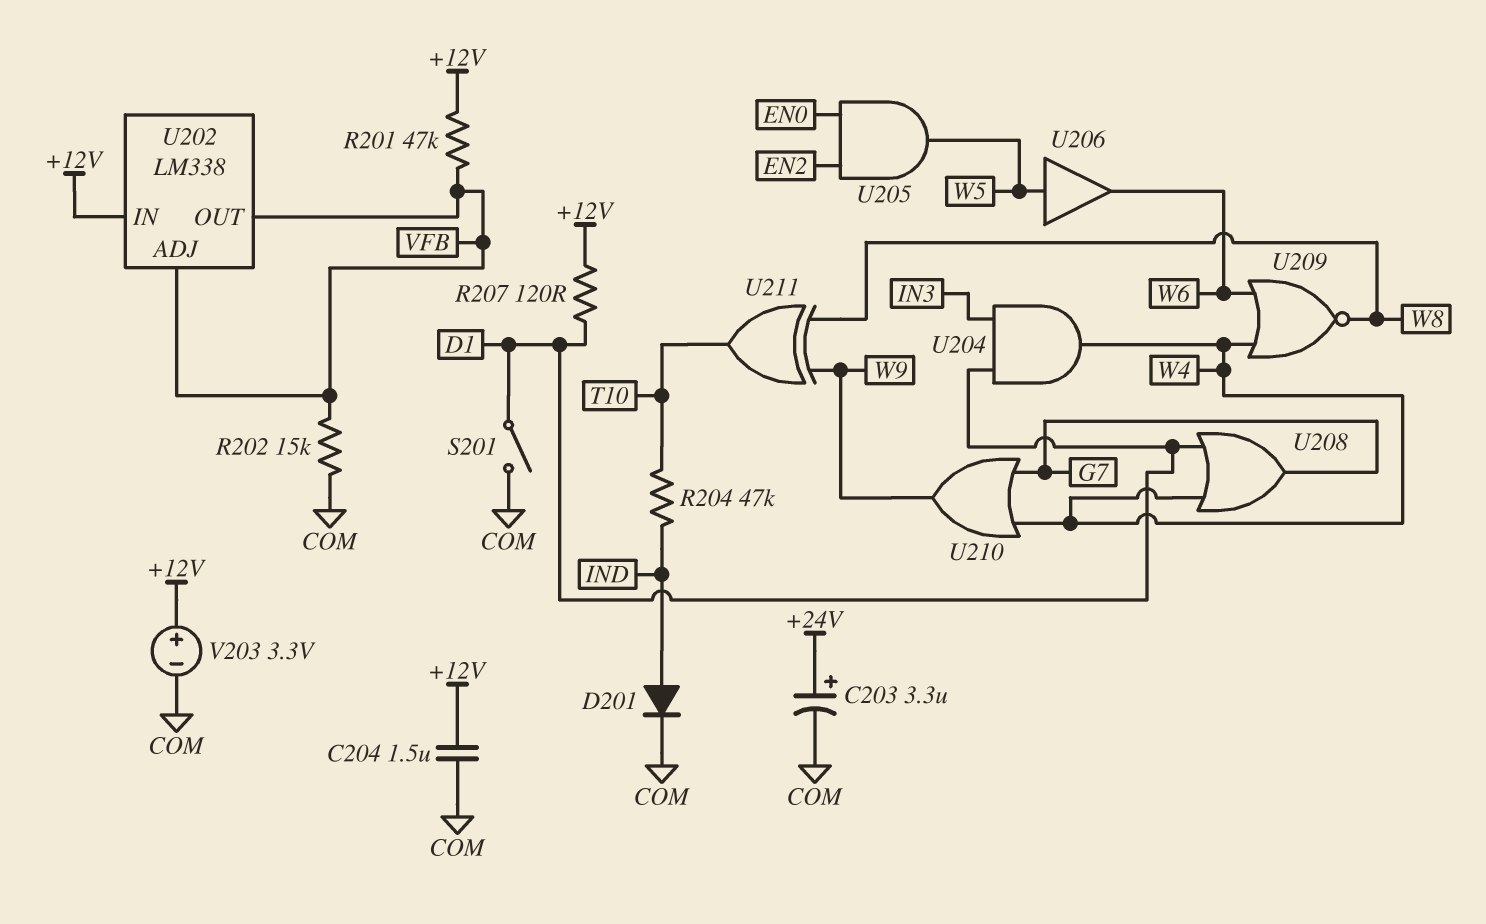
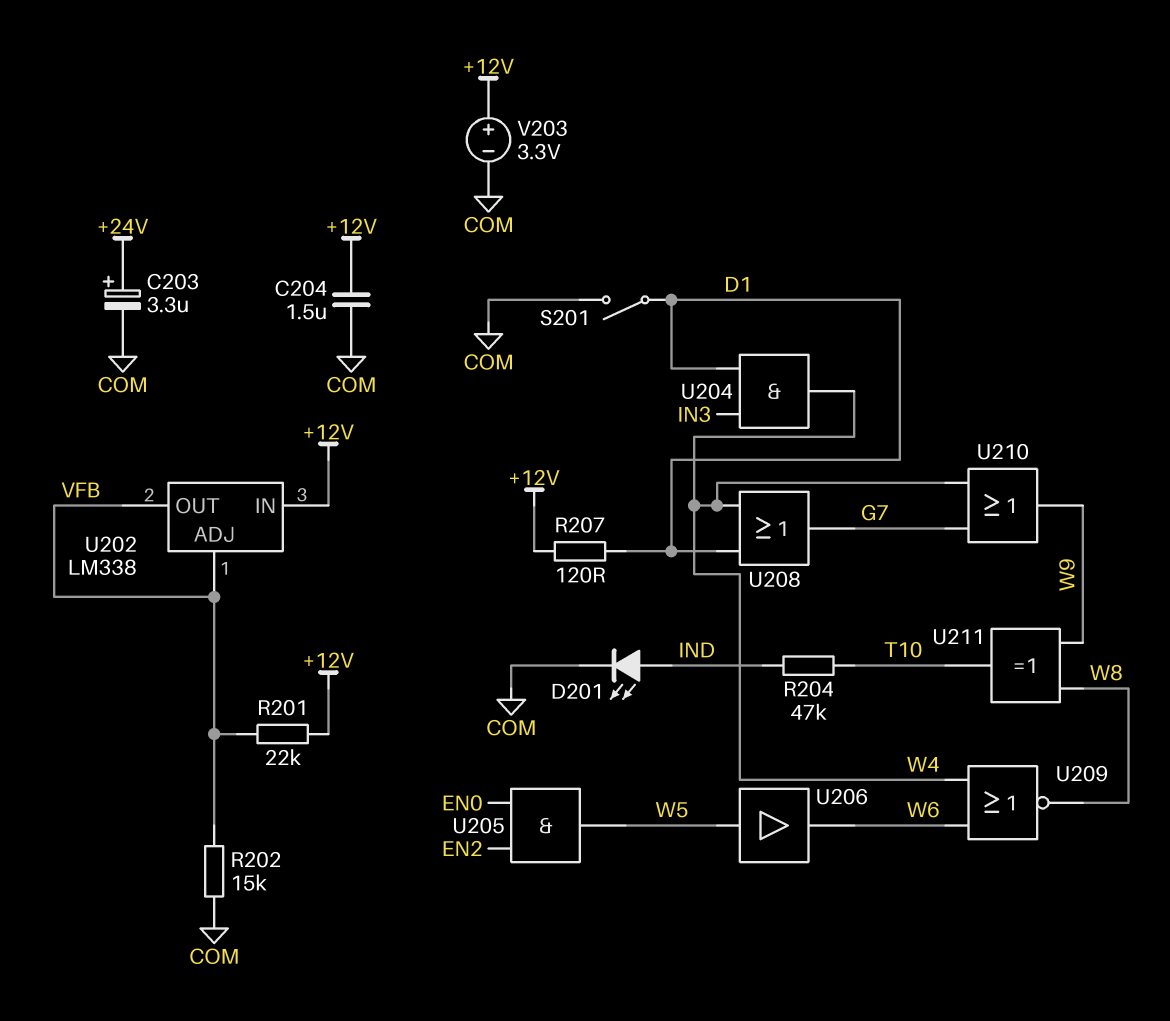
D201: diode (A IND, K COM) -> LED (A IND, K COM)
R201: 47k (+12V, VFB) -> 22k (+12V, VFB)

